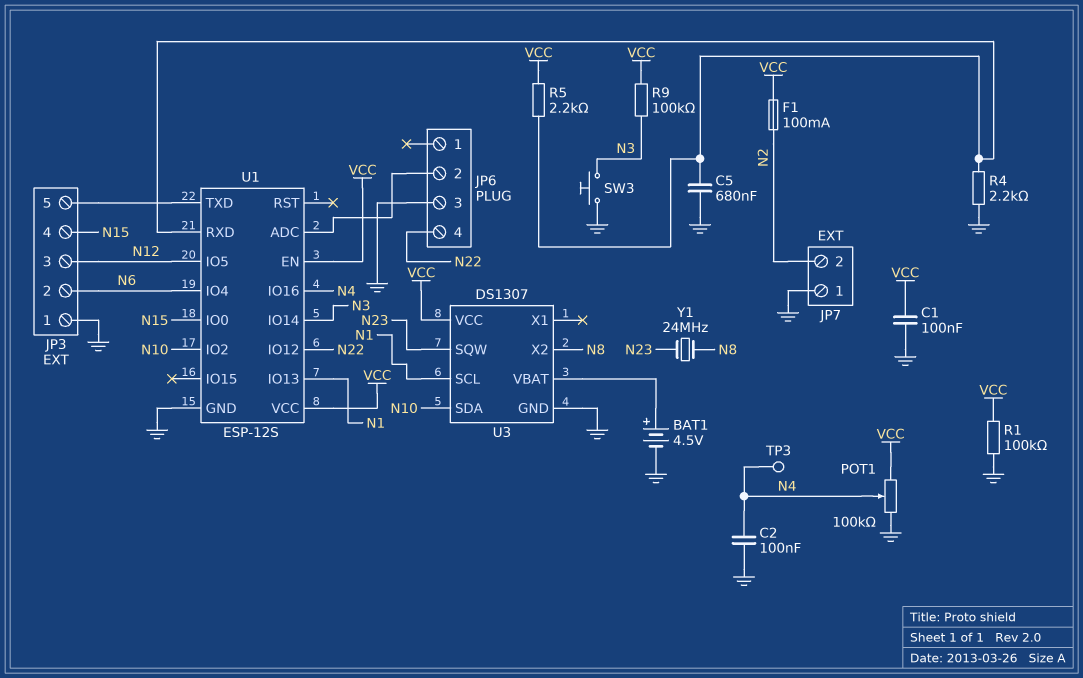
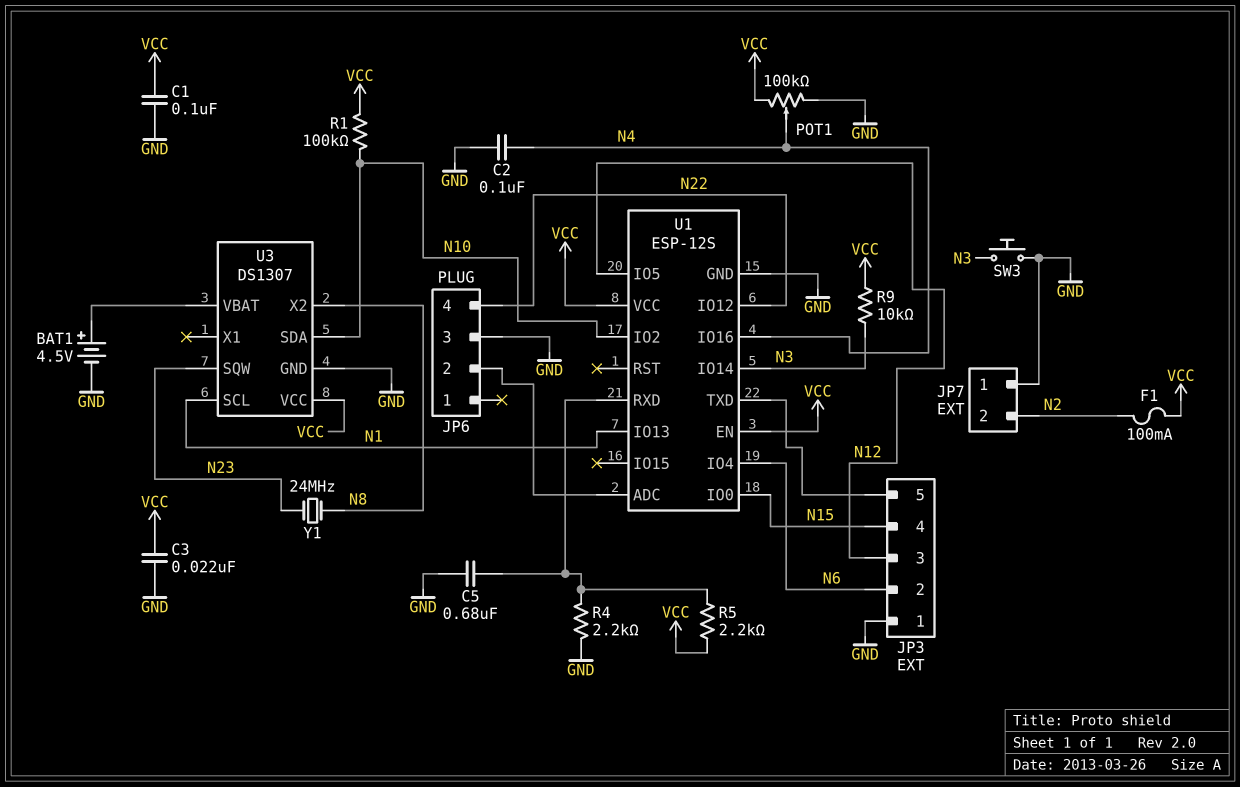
C3: none -> 22nF (GND, VCC)
R1: 100k (GND, VCC) -> 100k (N10, VCC)
R9: 100k (N3, VCC) -> 10k (N3, VCC)
TP3: test point (N4) -> none

